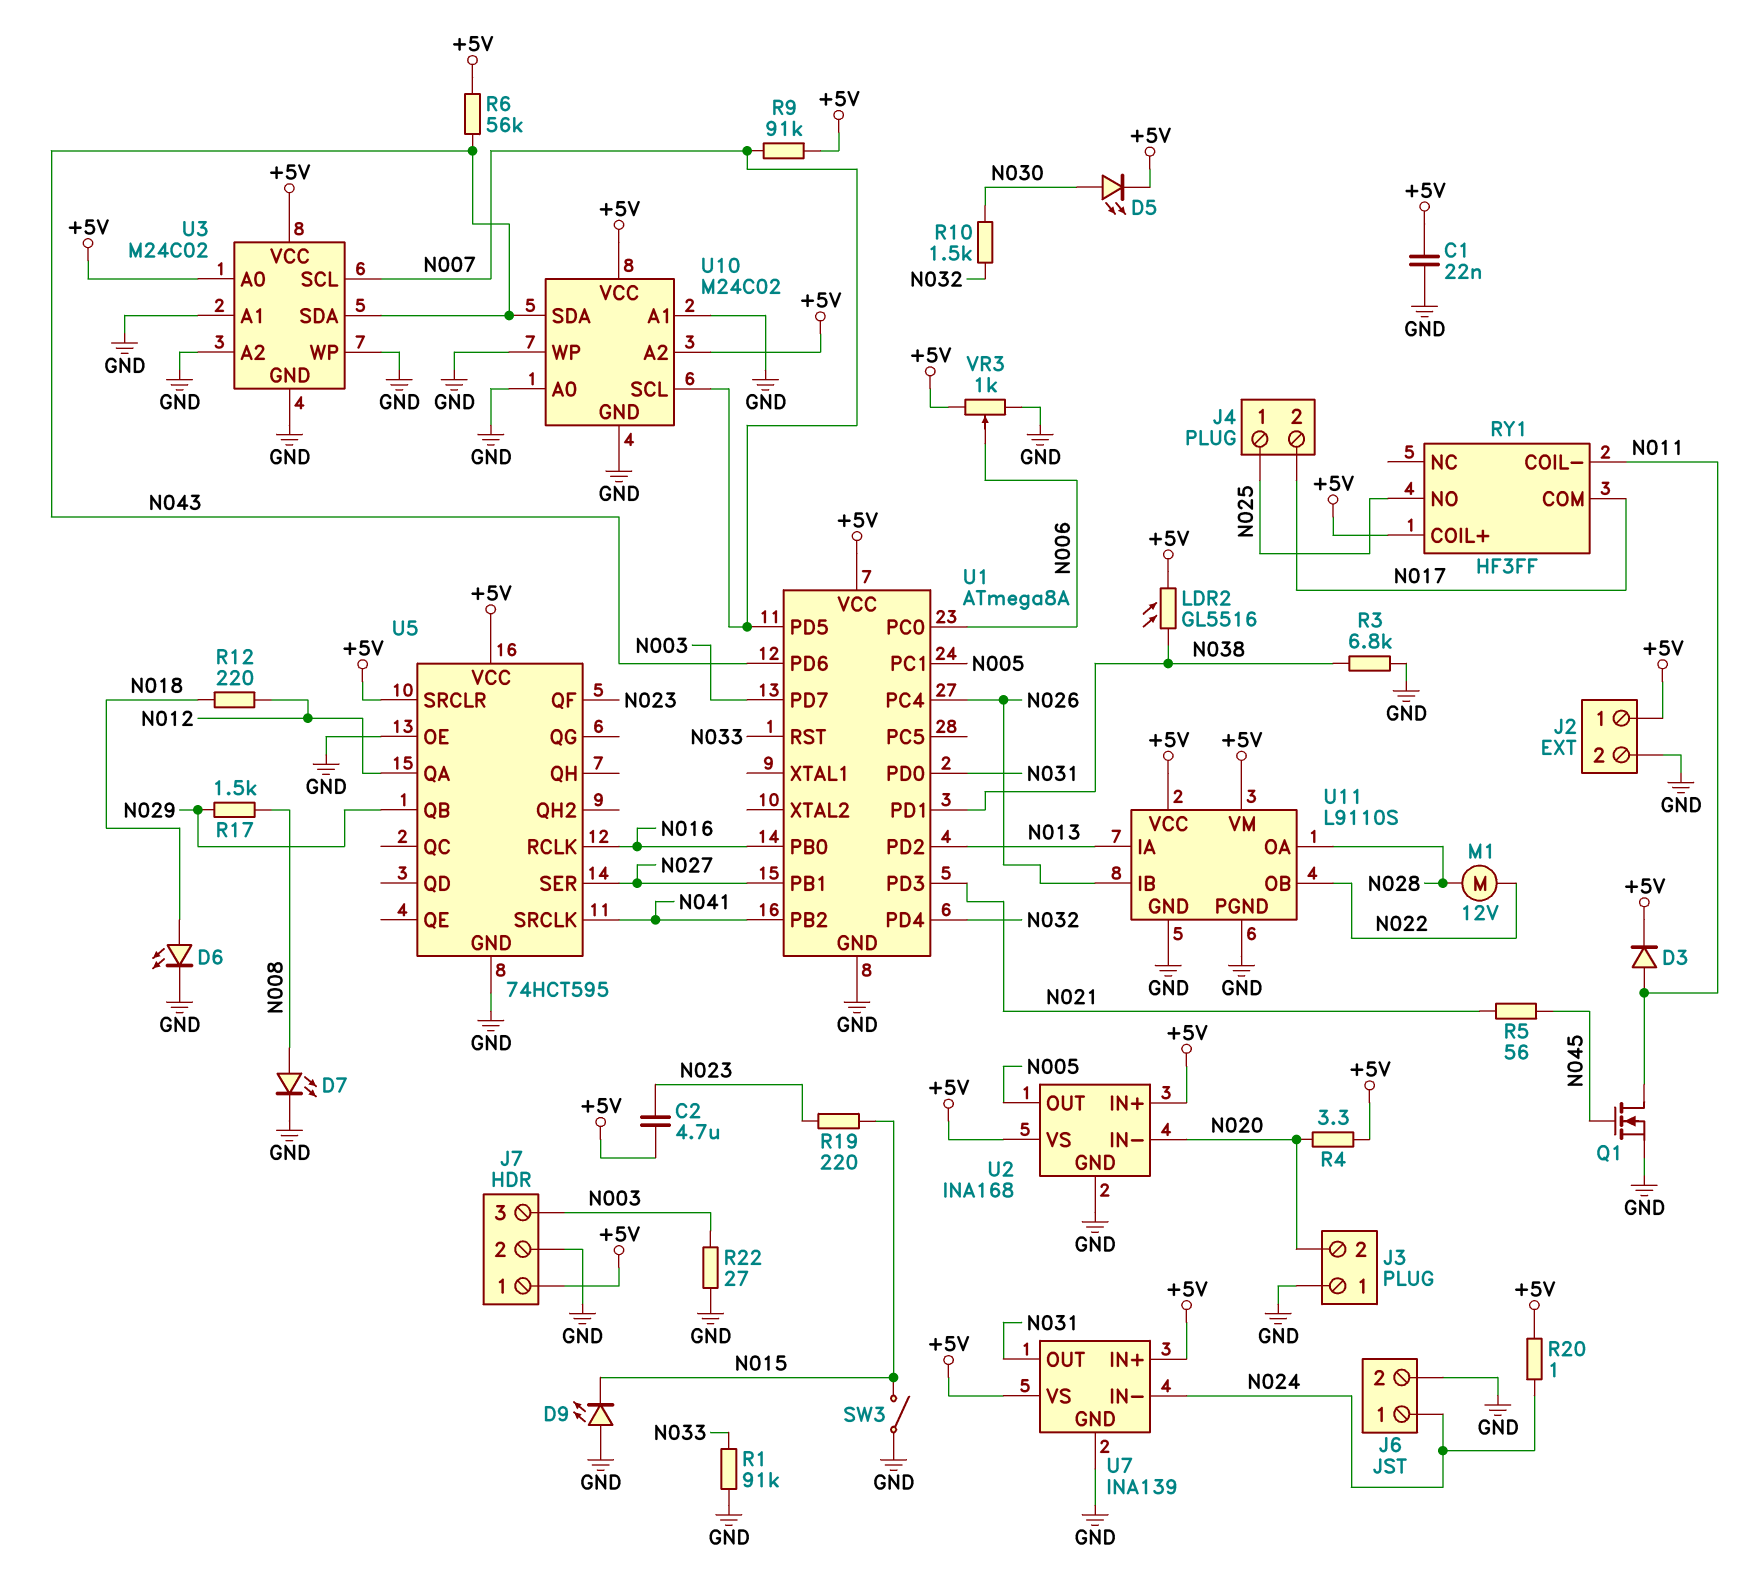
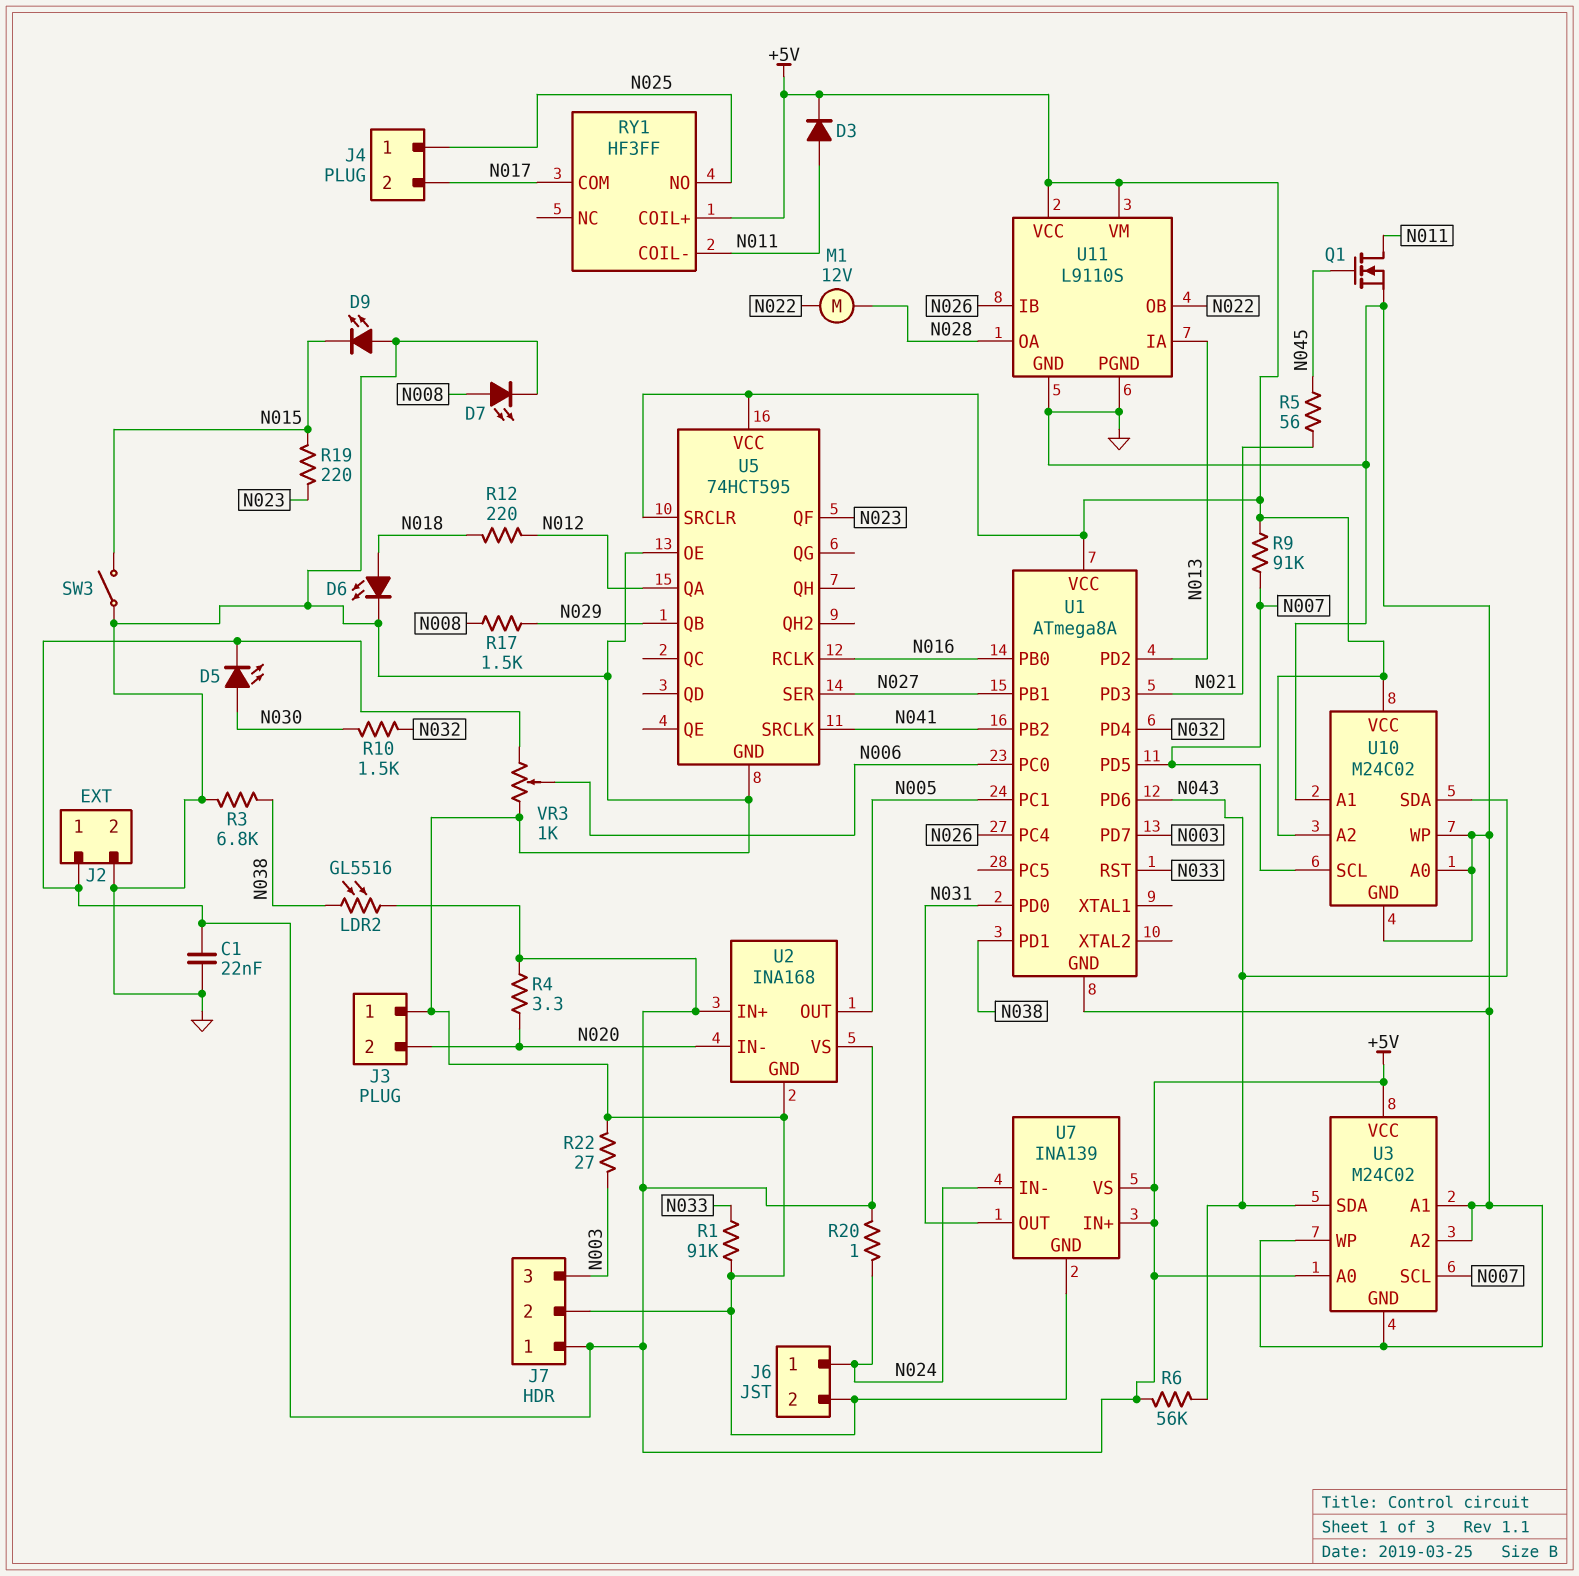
C2: 4.7uF (+5V, N023) -> none

